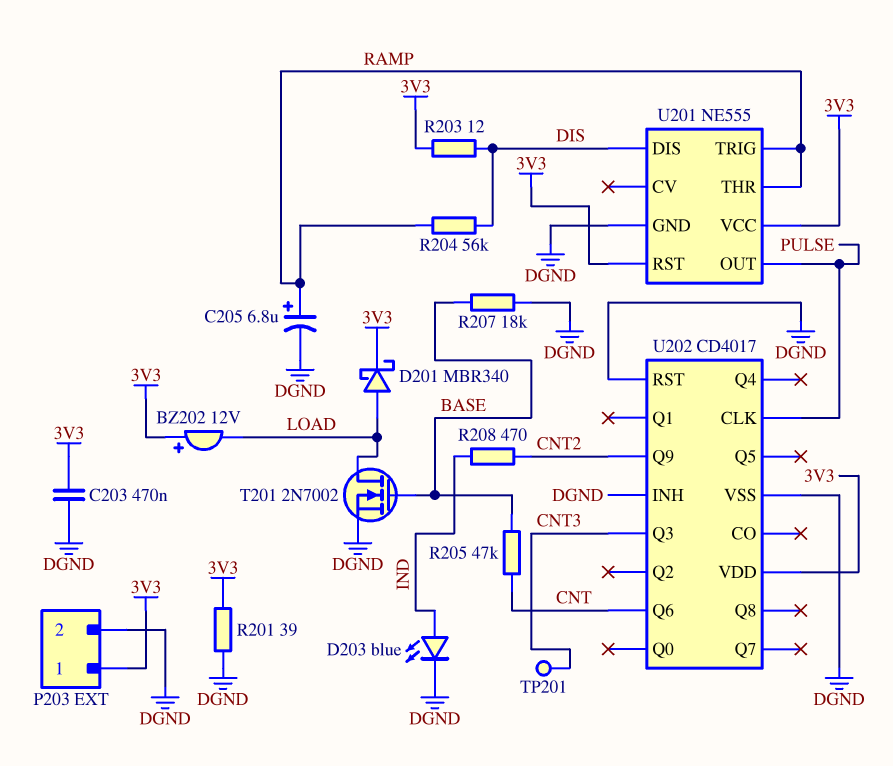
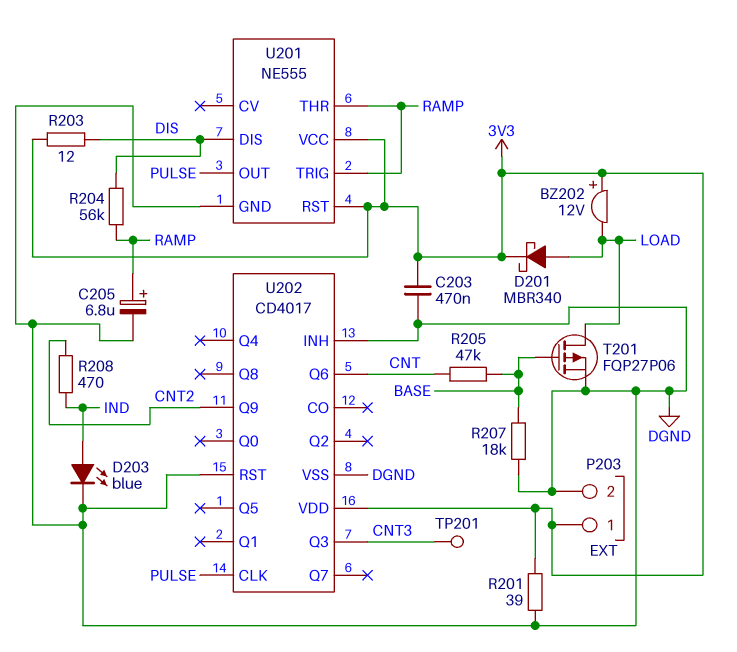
T201: NMOS 2N7002 (G BASE, D LOAD, S DGND) -> PMOS FQP27P06 (G BASE, D LOAD, S DGND)

